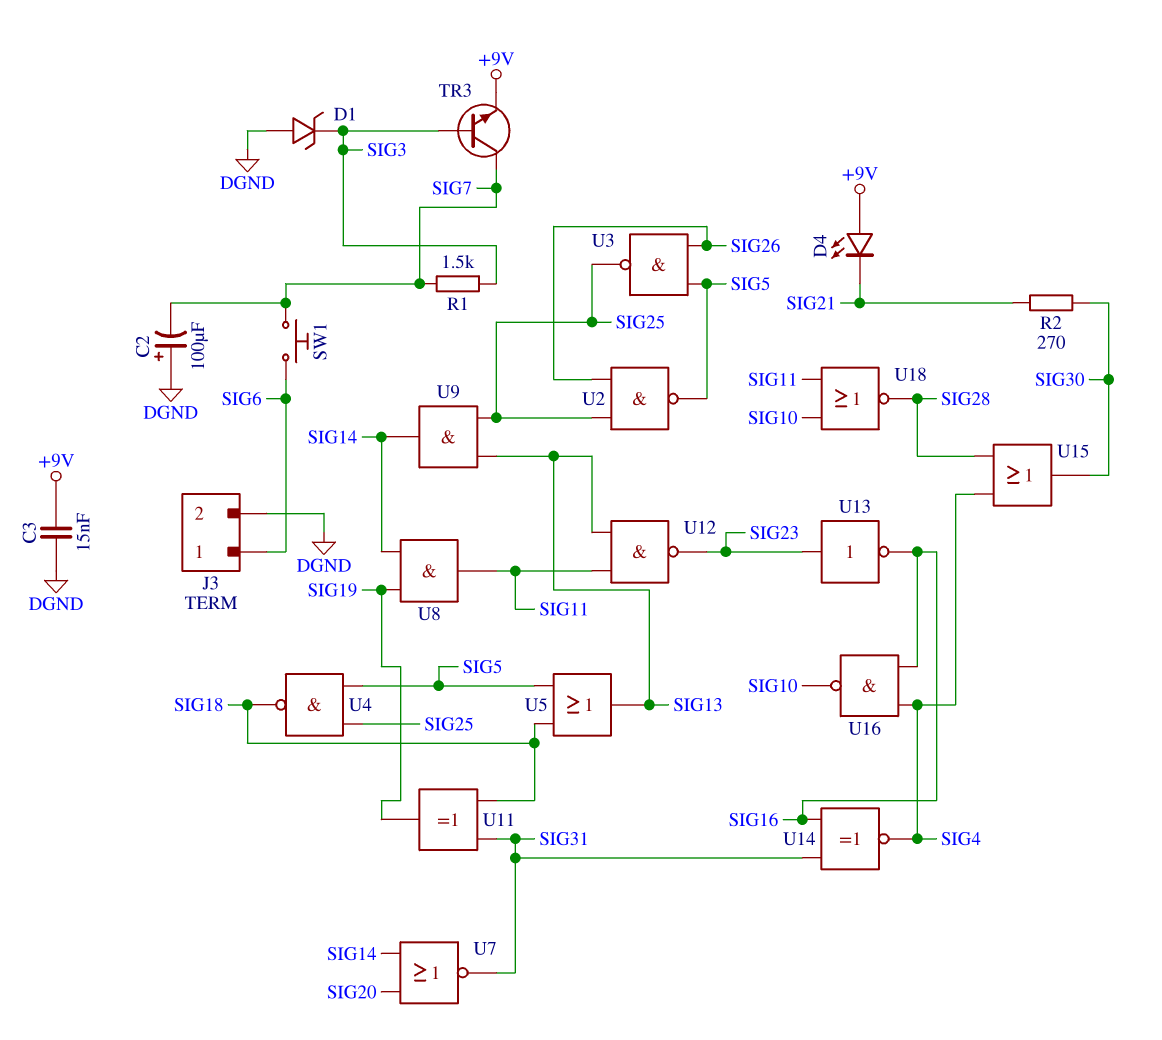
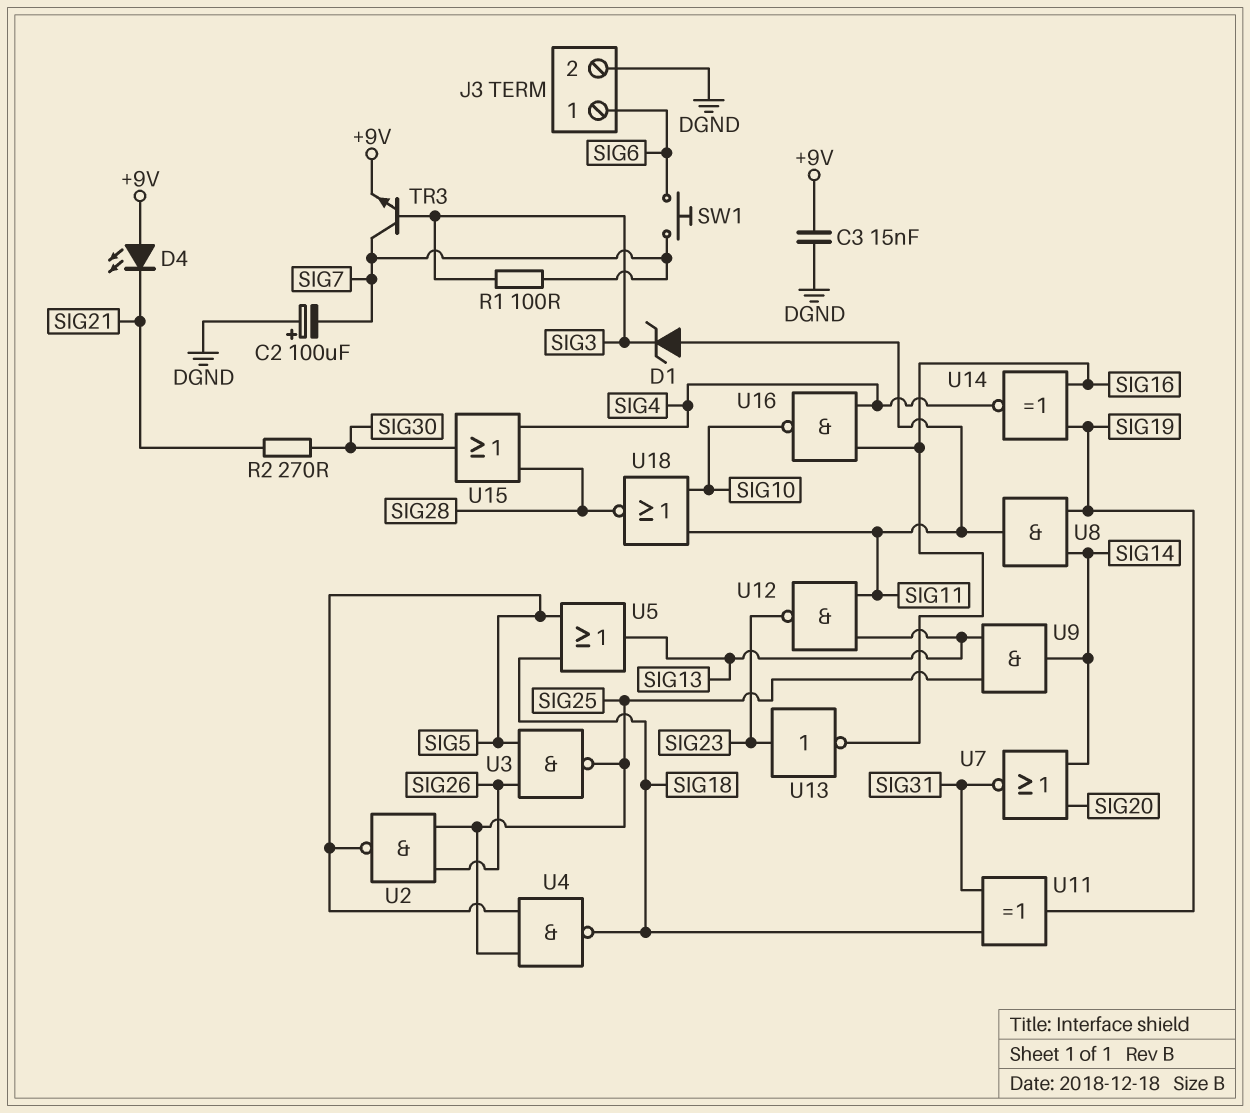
D1: zener (A DGND, K SIG3) -> zener (A SIG11, K SIG3)
R1: 1.5k (SIG3, SIG7) -> 100 (SIG3, SIG7)
U14: XNOR (in SIG16, in SIG31, out SIG4) -> XNOR (in SIG16, in SIG19, out SIG4)

